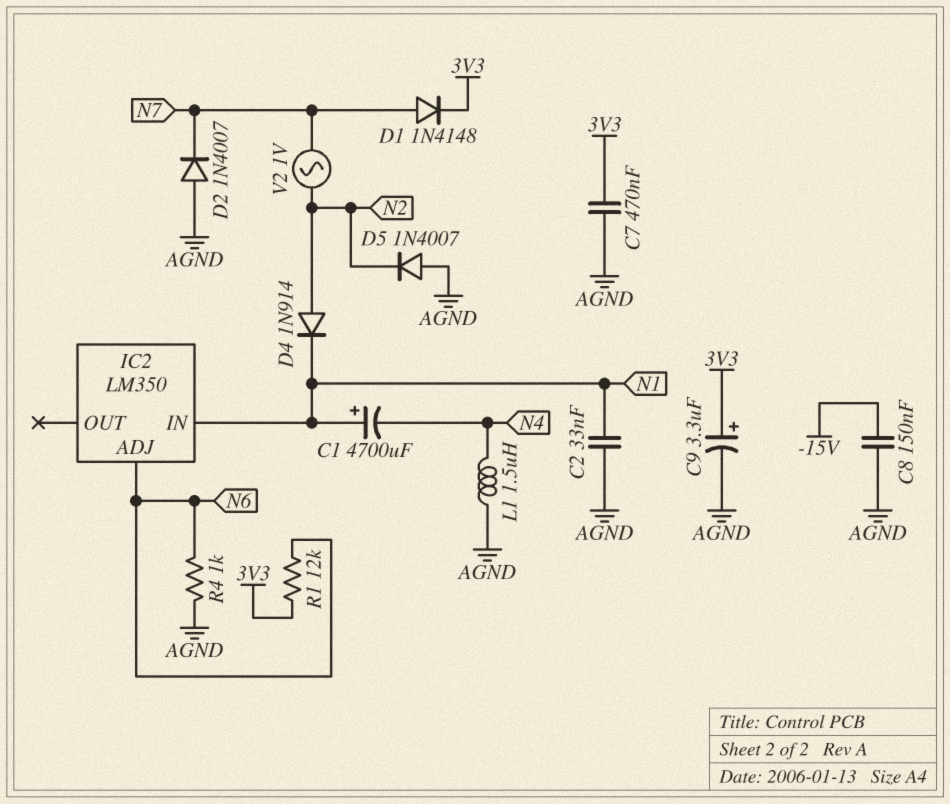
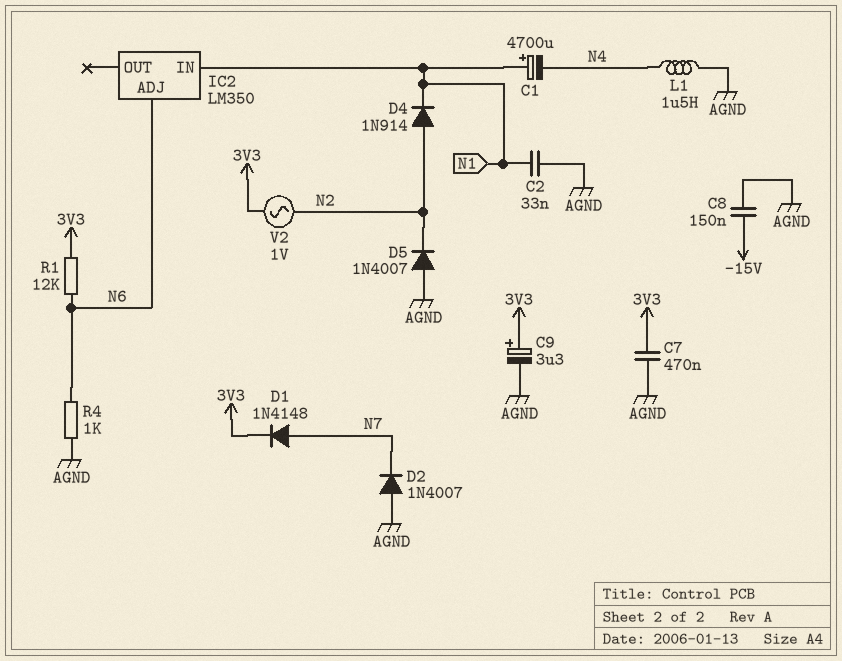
V2: AC 1V (N2, N7) -> AC 1V (3V3, N2)

